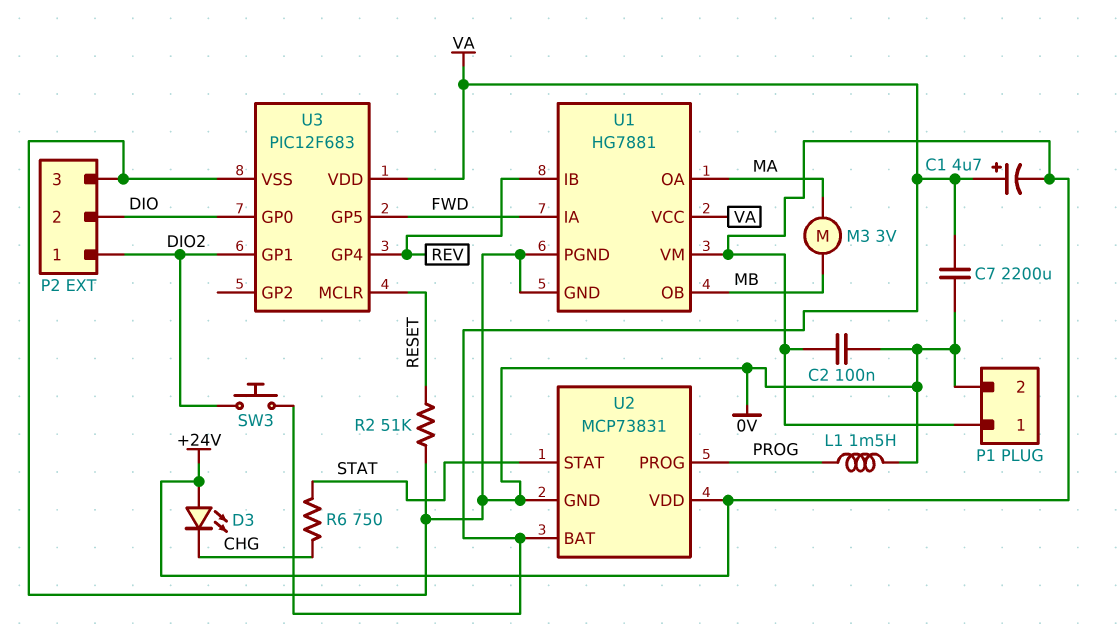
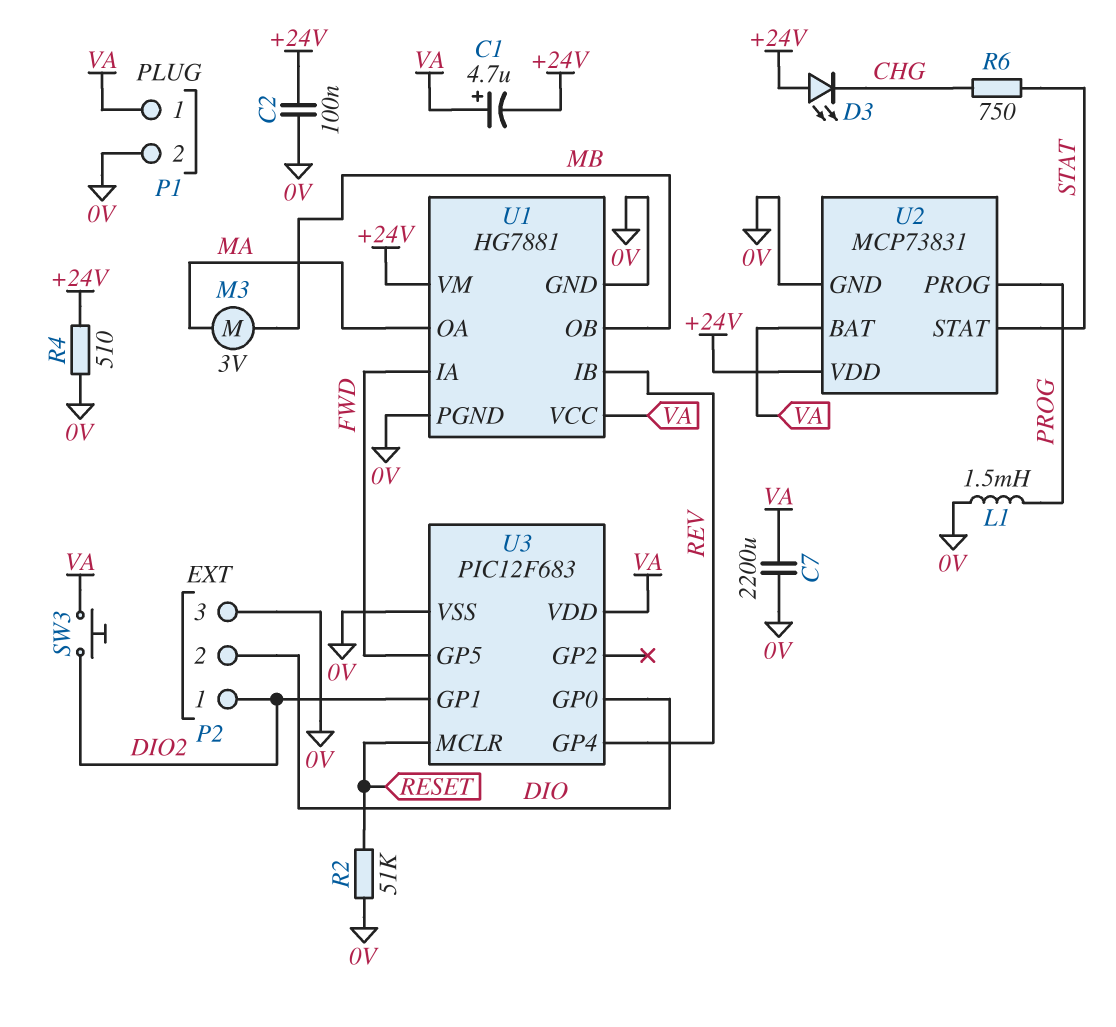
P1 pin 1: +24V -> VA
R4: none -> 510 (+24V, 0V)

